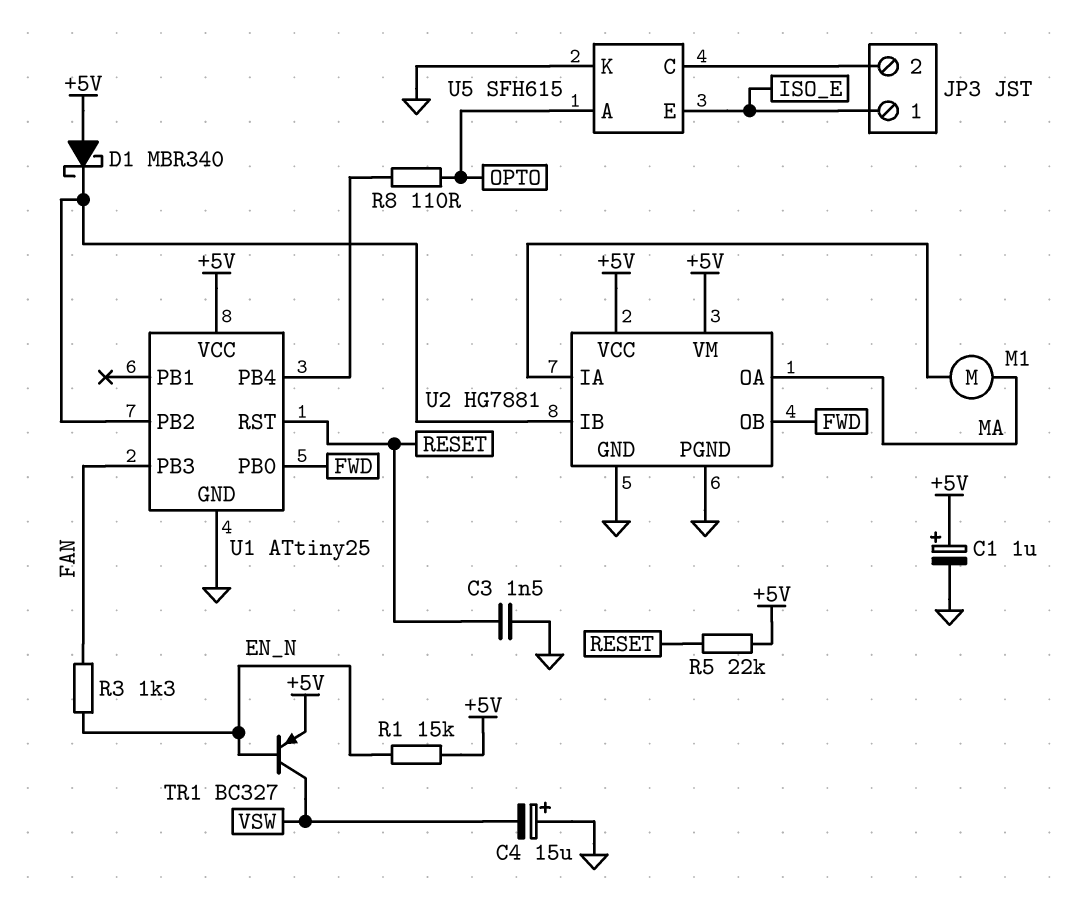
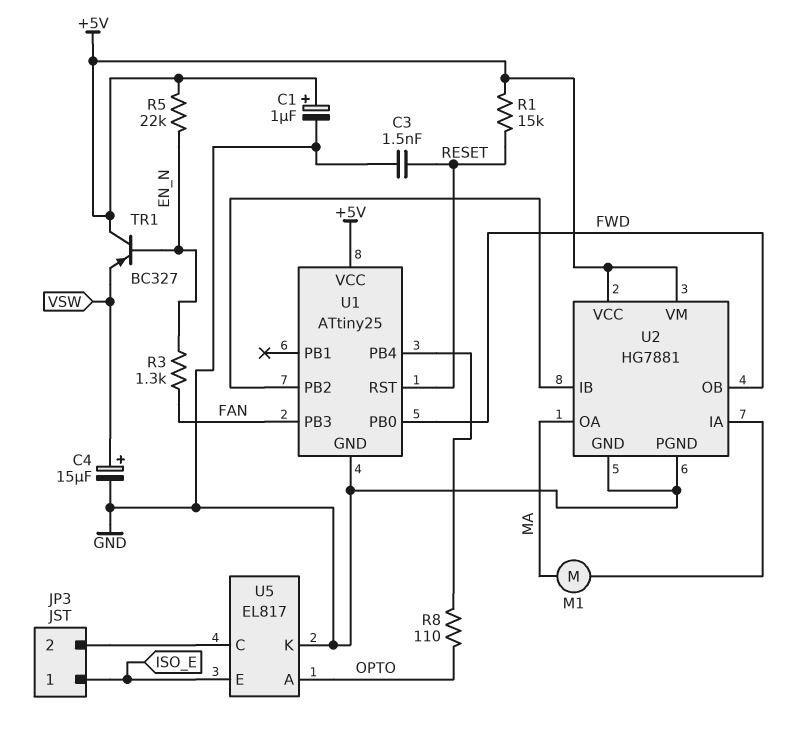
C4: 15uF (plus GND, minus VSW) -> 15uF (plus VSW, minus GND)
D1: schottky MBR340 (A +5V, K U1/PB2) -> none
R1: 15k (+5V, EN_N) -> 15k (+5V, RESET)
R5: 22k (+5V, RESET) -> 22k (+5V, EN_N)
TR1: PNP BC327 (B EN_N, C VSW, E +5V) -> PNP BC327 (B EN_N, C +5V, E VSW)
U5: SFH615 -> EL817

